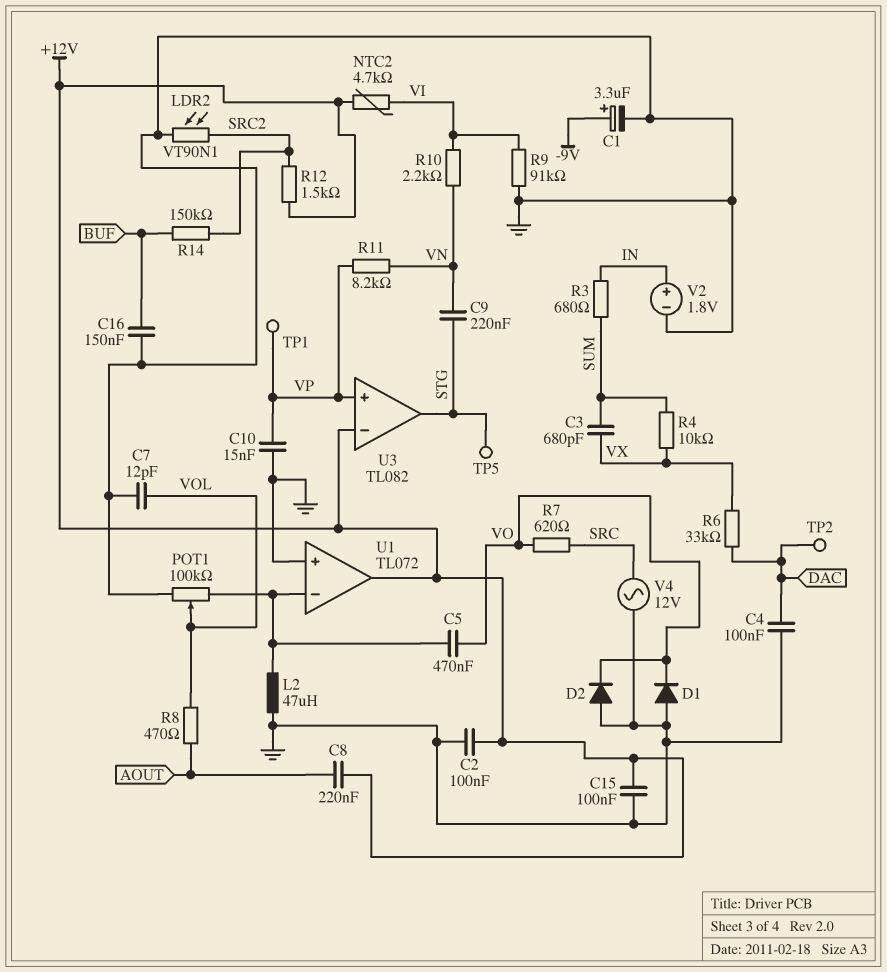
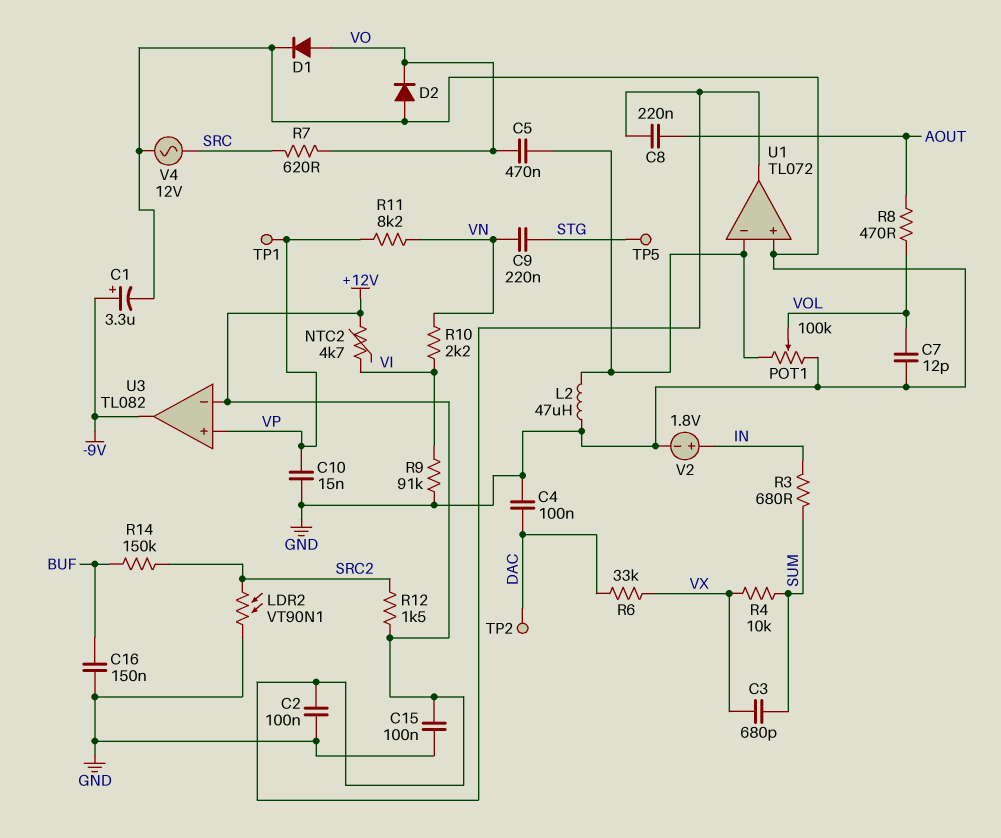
D1: diode (A GND, K VO) -> diode (A VO, K GND)
U3 pin out: STG -> -9V

